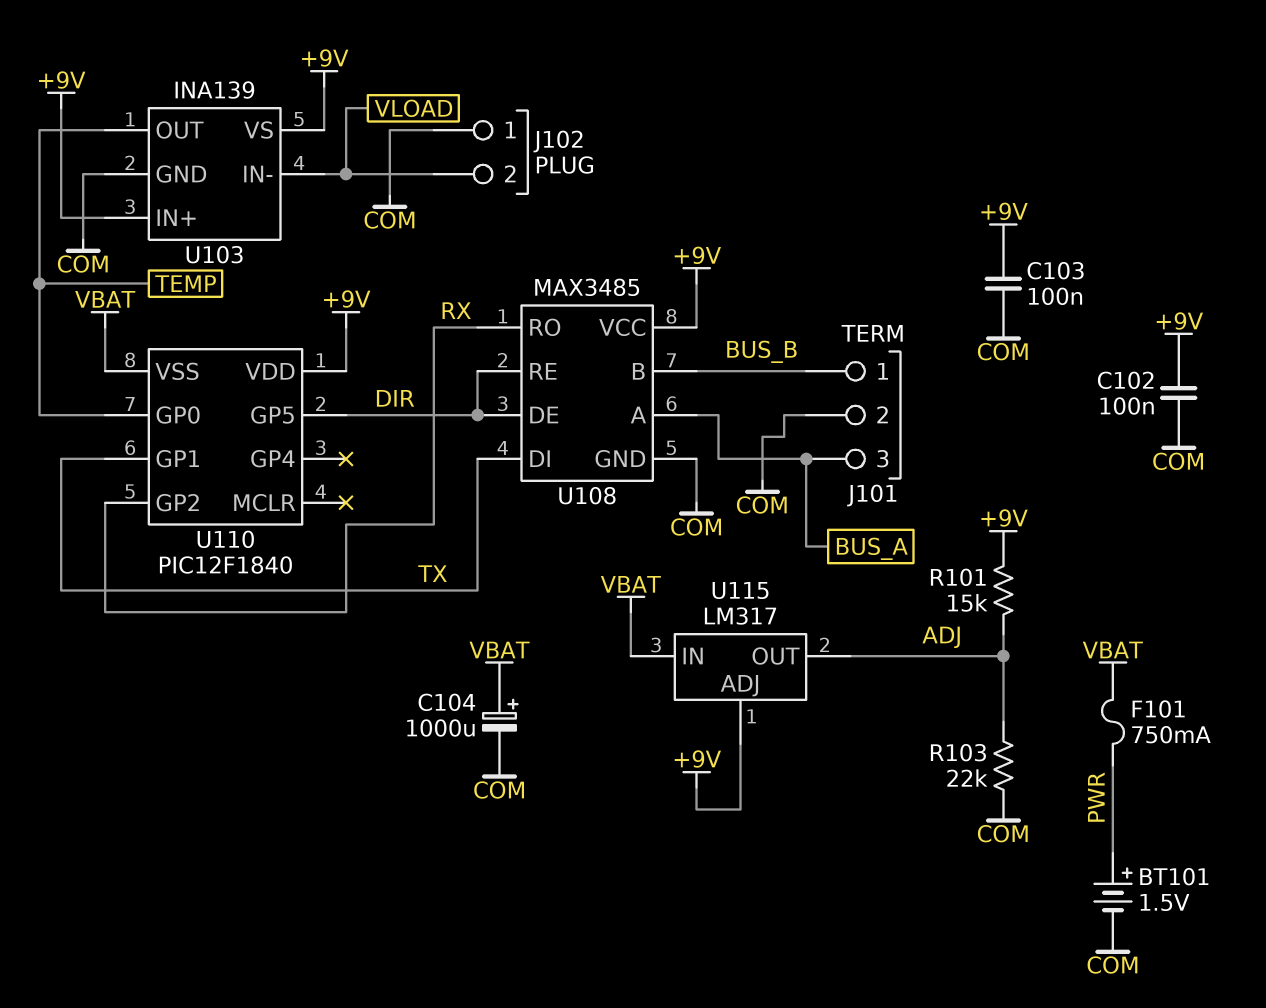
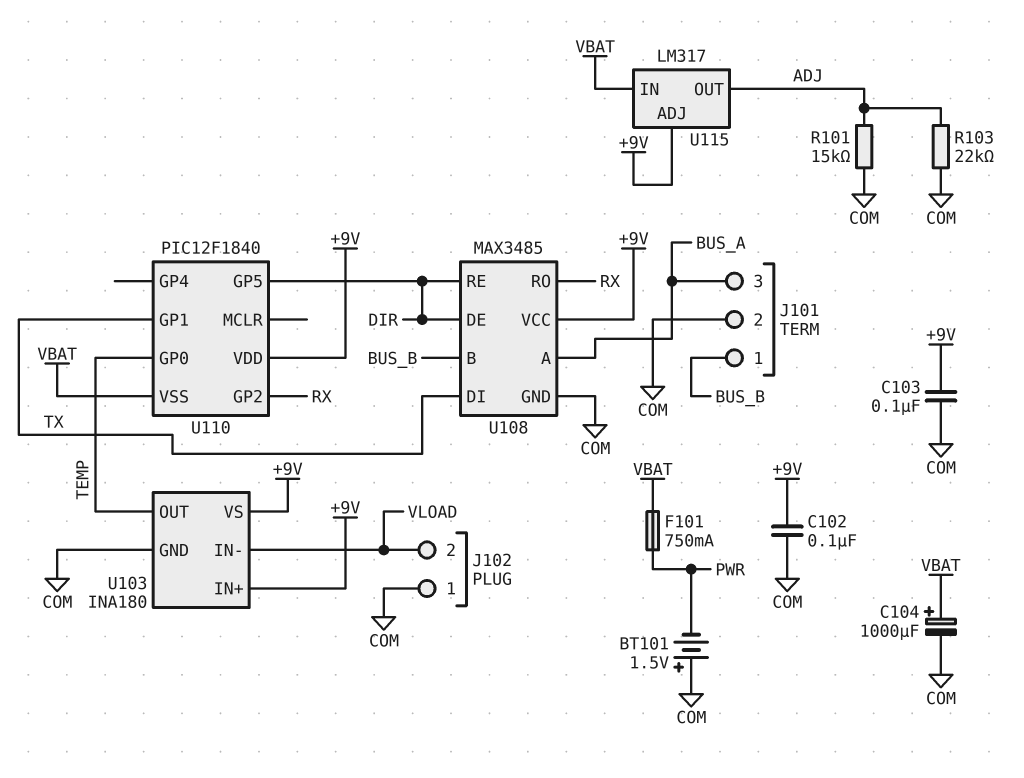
BT101: 1.5V (plus PWR, minus COM) -> 1.5V (plus COM, minus PWR)
R101: 15k (+9V, ADJ) -> 15k (ADJ, COM)
U103: INA139 -> INA180

